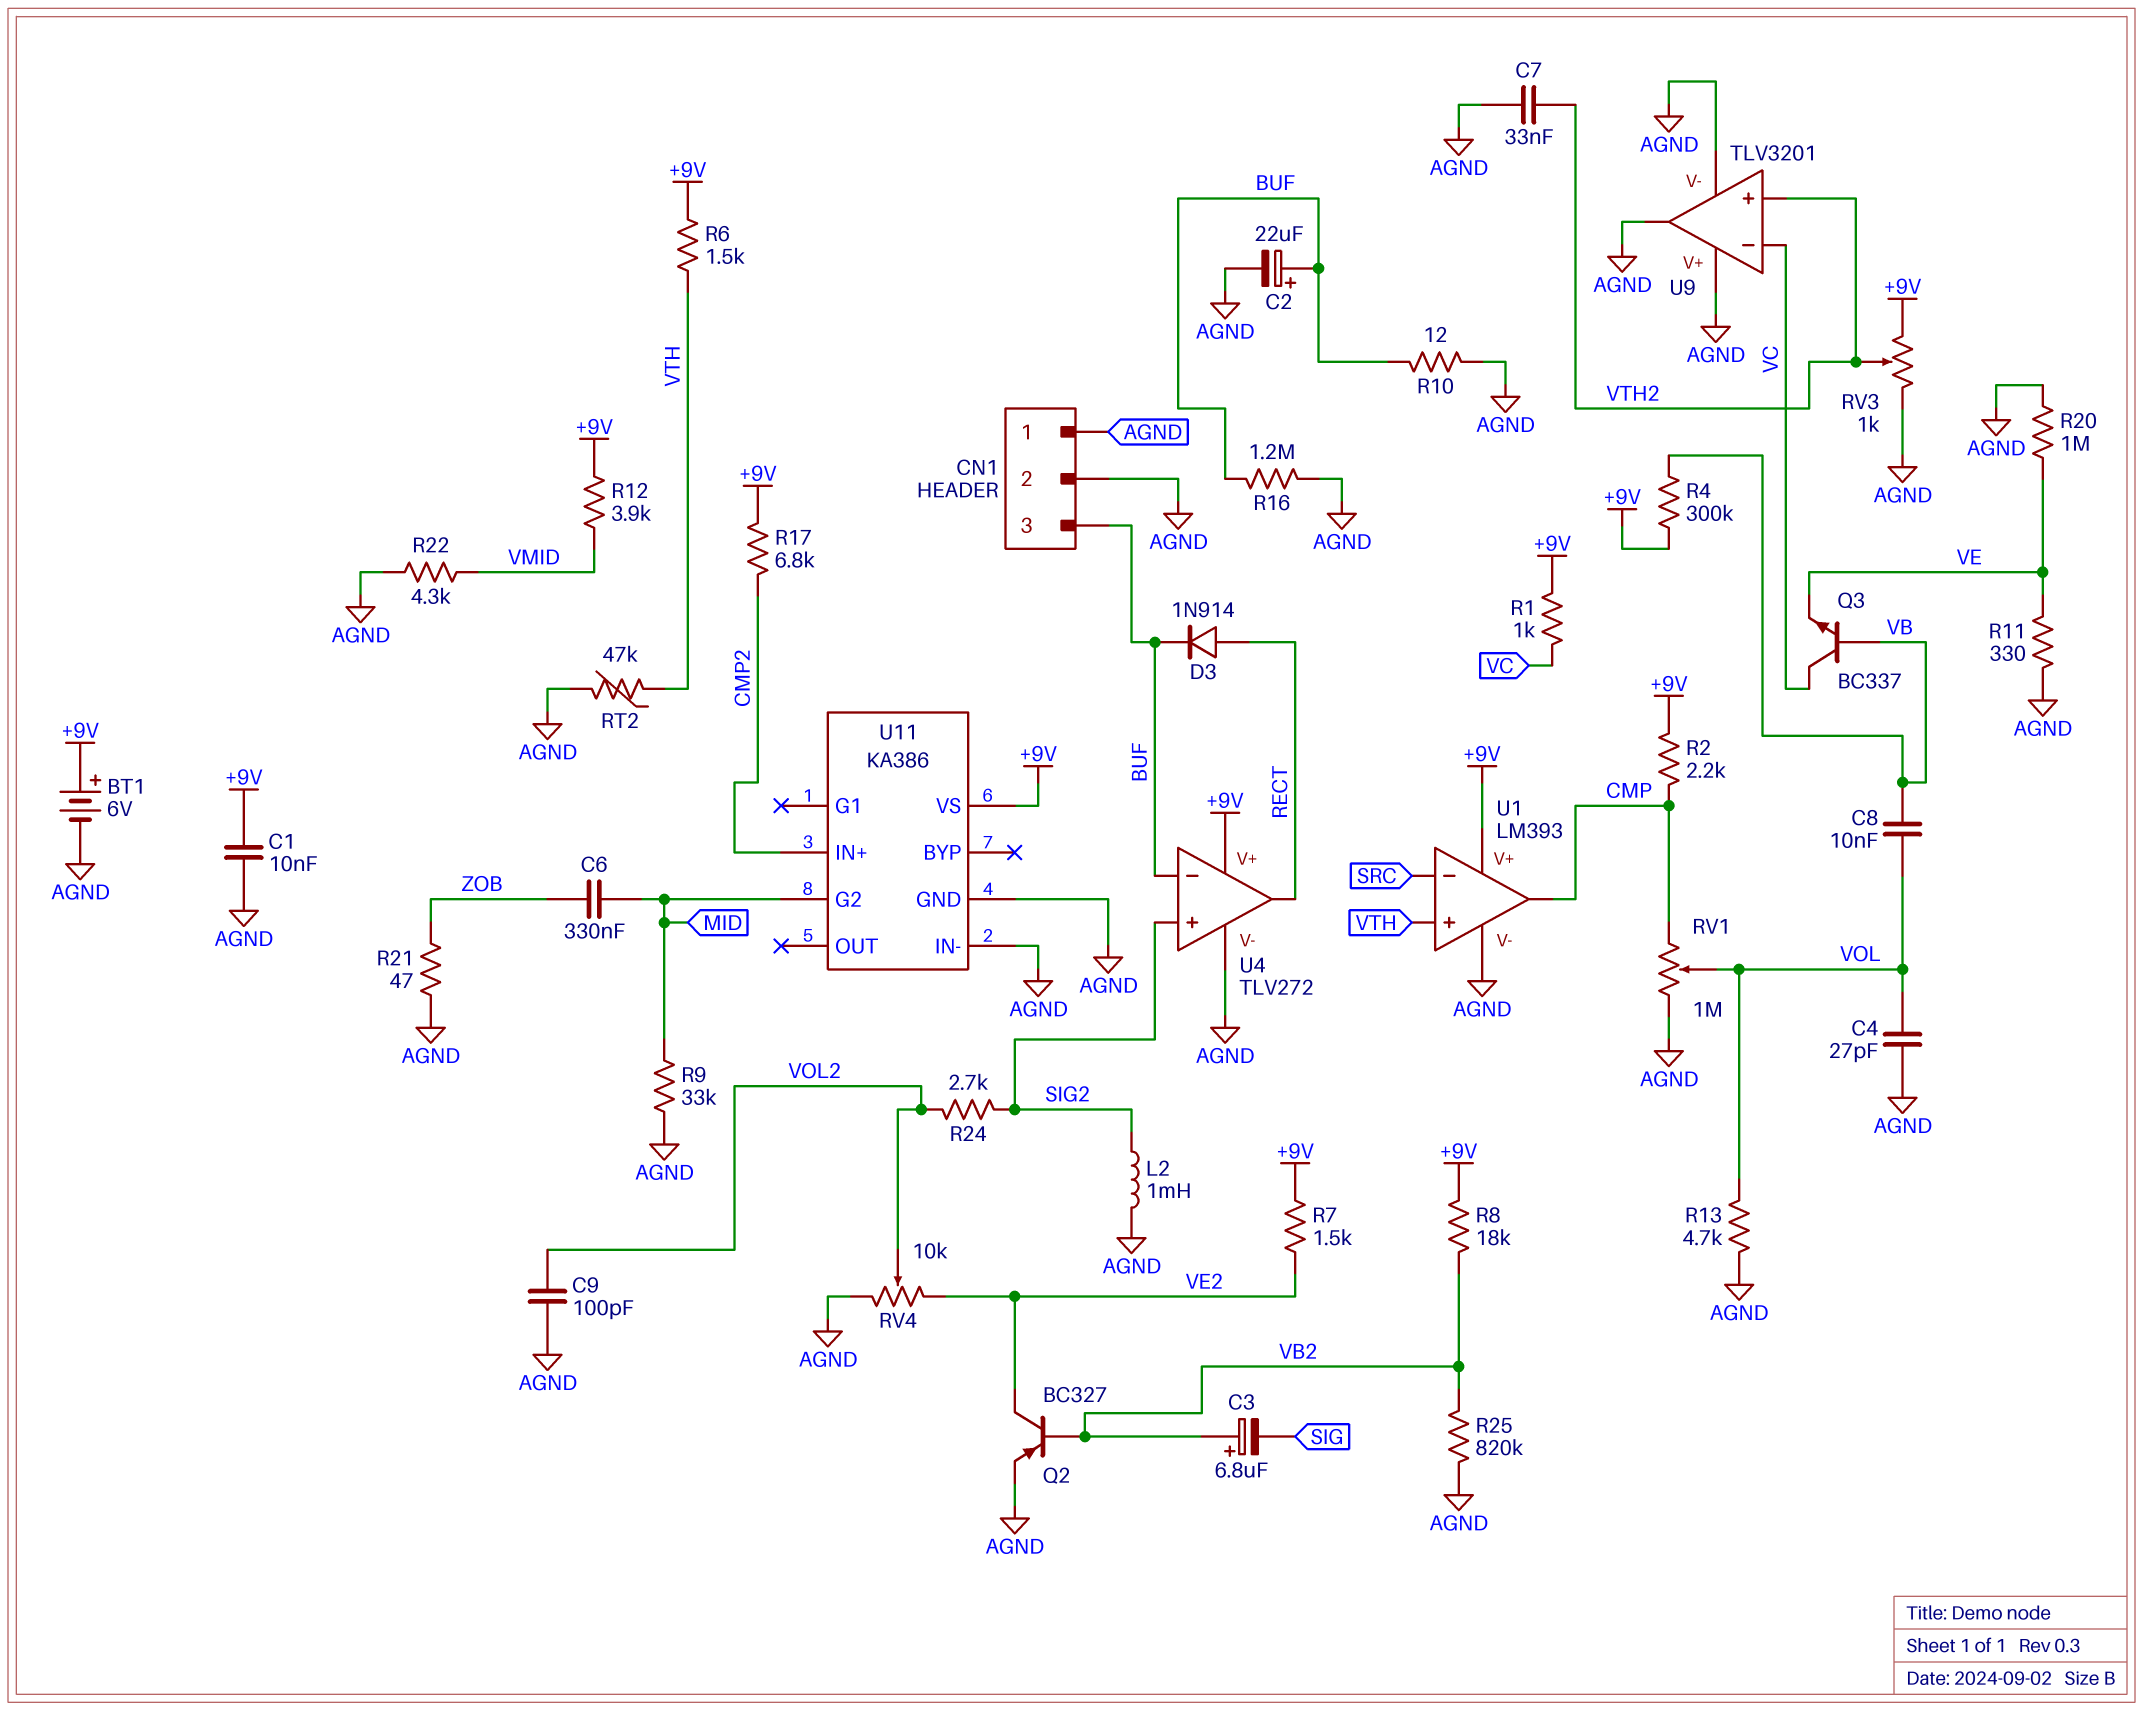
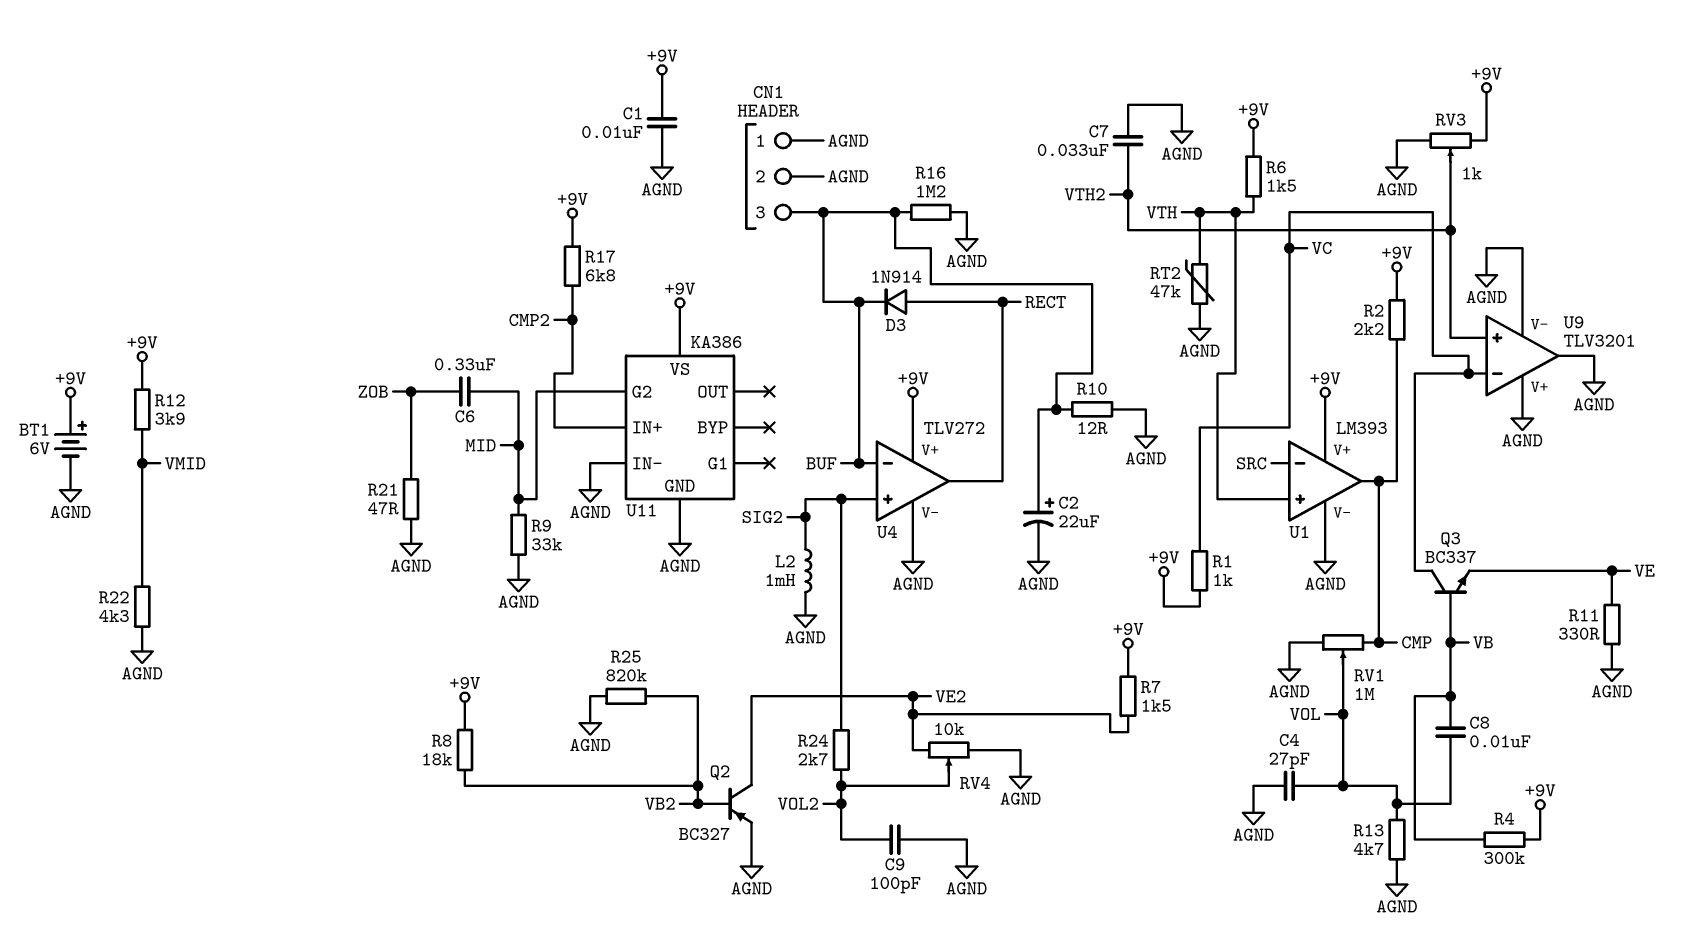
C3: 6.8uF (plus VB2, minus SIG) -> none
R20: 1M (AGND, VE) -> none

